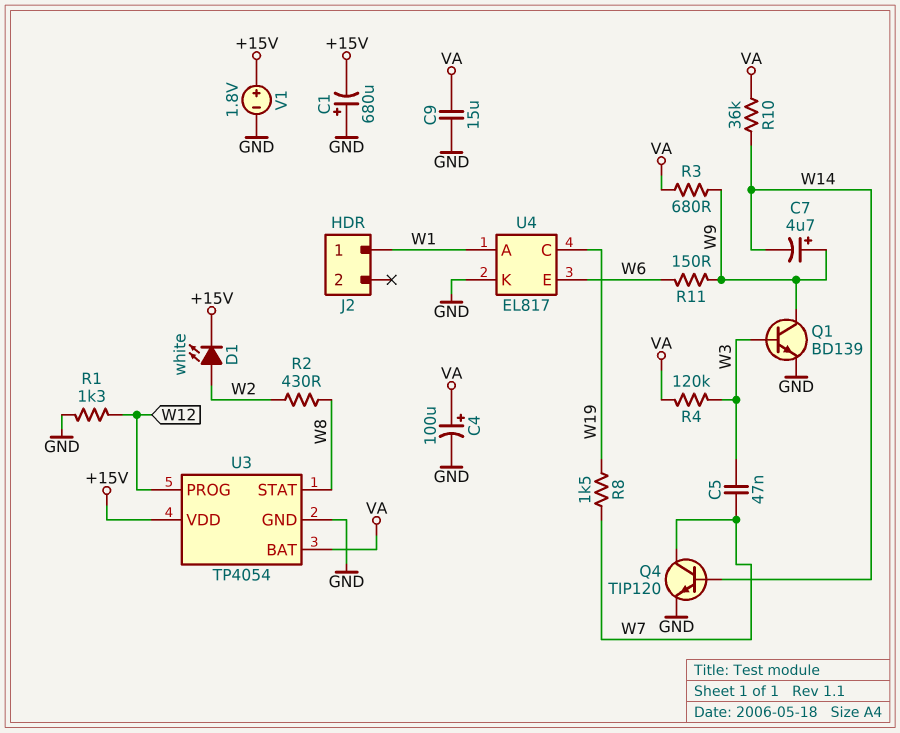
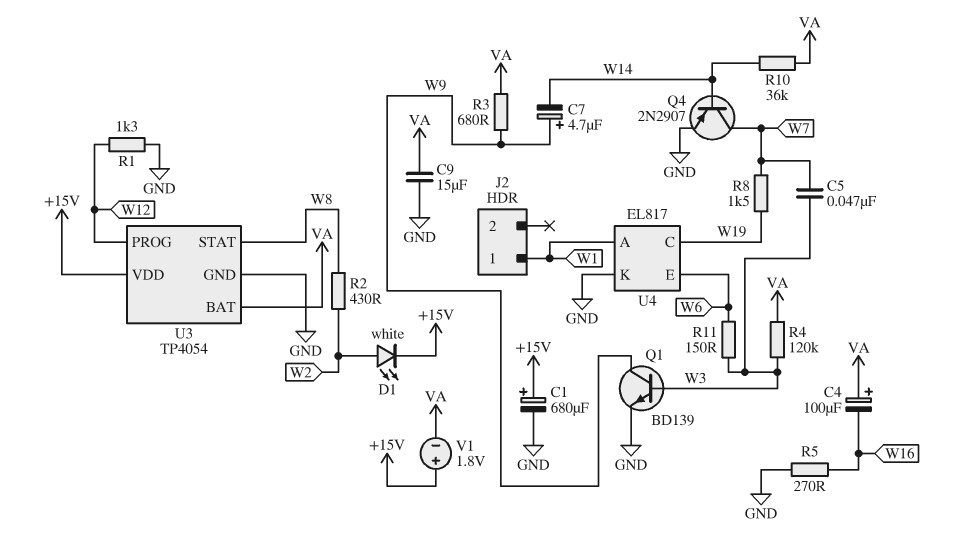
C1: 680uF (plus GND, minus +15V) -> 680uF (plus +15V, minus GND)
C4: 100uF (plus VA, minus GND) -> 100uF (plus VA, minus W16)
Q4: NPN TIP120 (B W14, C W7, E GND) -> PNP 2N2907 (B W14, C W7, E GND)
R5: none -> 270 (GND, W16)
R11: 150 (W6, W9) -> 150 (W3, W6)
V1: 1.8V (plus +15V, minus GND) -> 1.8V (plus +15V, minus VA)

